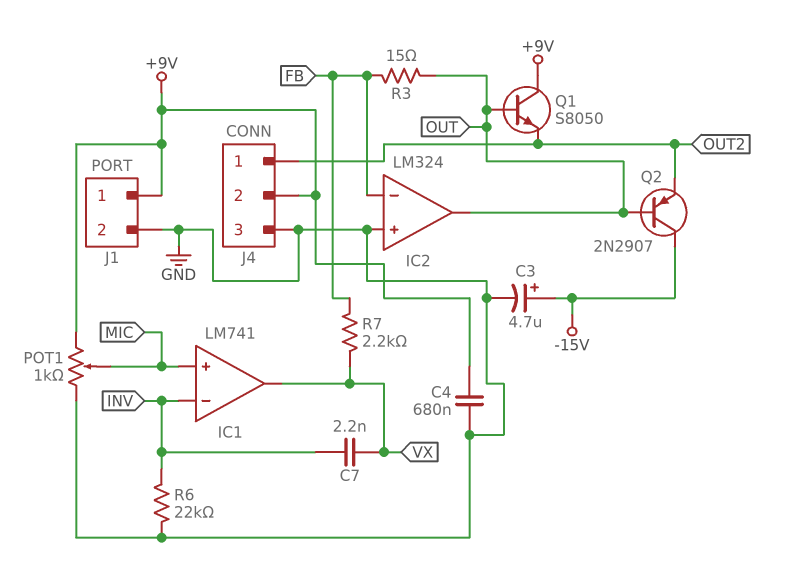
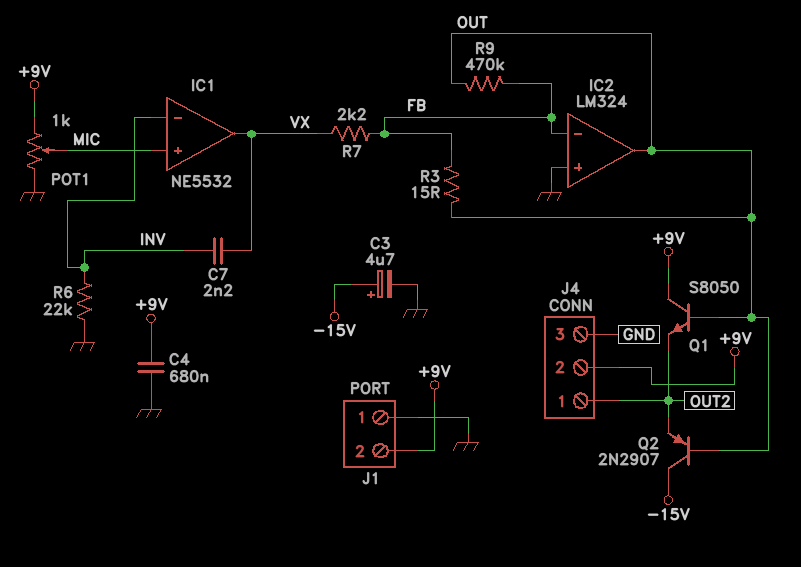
IC1: LM741 -> NE5532
J1 pin 1: +9V -> GND
J1 pin 2: GND -> +9V
R9: none -> 470k (FB, OUT)

